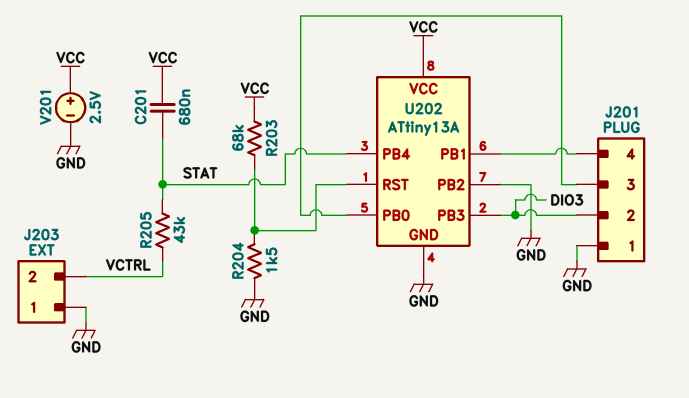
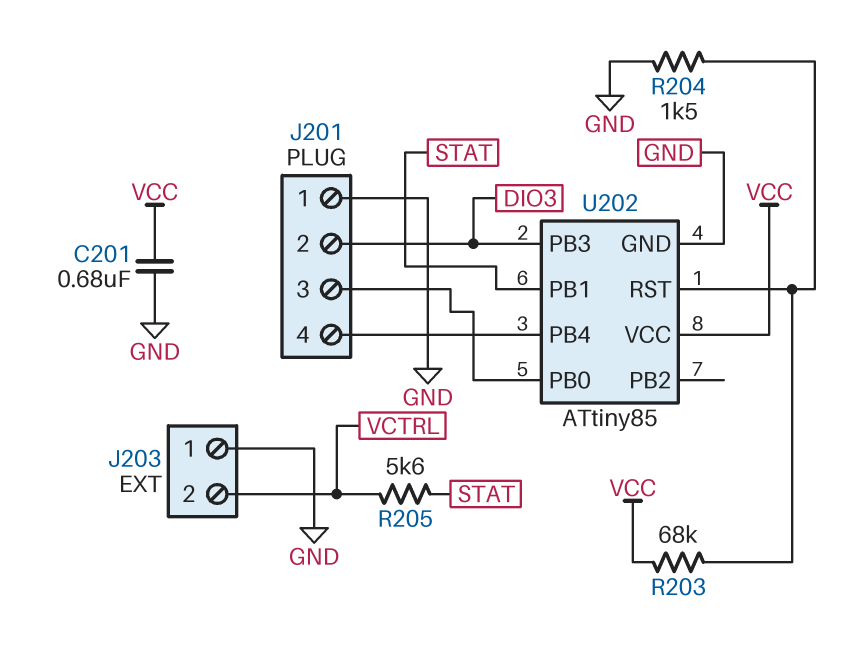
C201: 680nF (STAT, VCC) -> 680nF (GND, VCC)
R205: 43k (STAT, VCTRL) -> 5.6k (STAT, VCTRL)
U202: ATtiny13A -> ATtiny85
U202 pin PB1: J201/4 -> STAT
U202 pin PB2: GND -> none
U202 pin PB4: STAT -> J201/4
V201: 2.5V (plus VCC, minus GND) -> none

